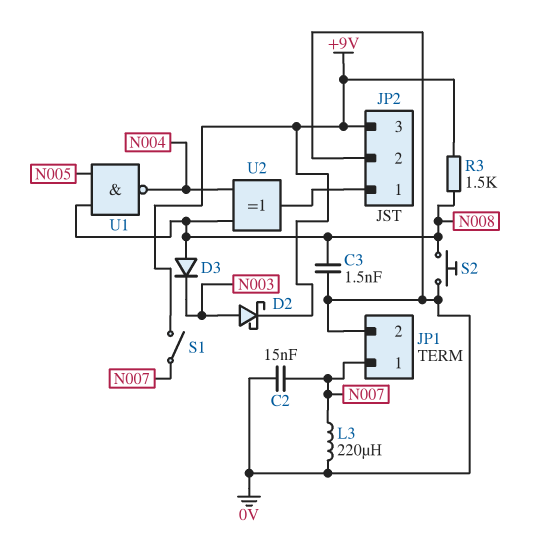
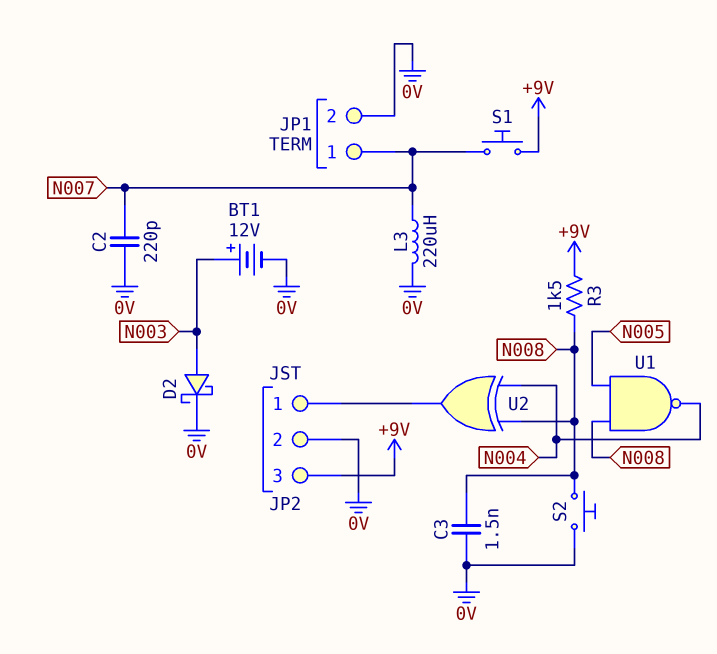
BT1: none -> 12V (plus N003, minus 0V)
C2: 15nF (0V, N007) -> 220pF (0V, N007)
D2: schottky (A N003, K +9V) -> schottky (A N003, K 0V)
D3: diode (A N008, K N003) -> none
S1: switch (+9V, N007) -> button (+9V, N007)

